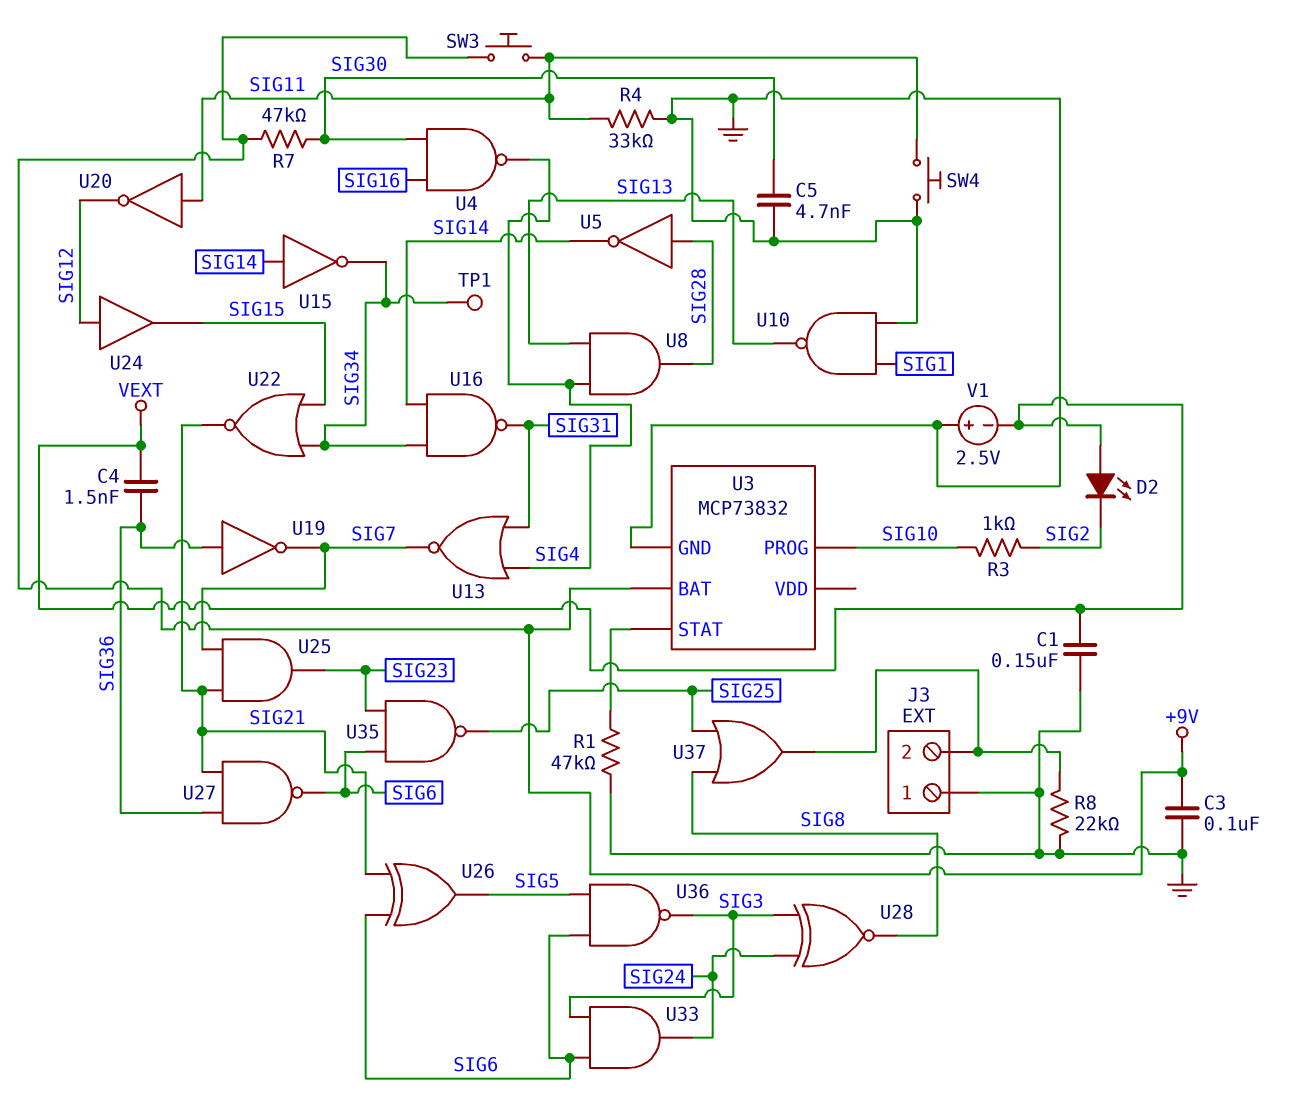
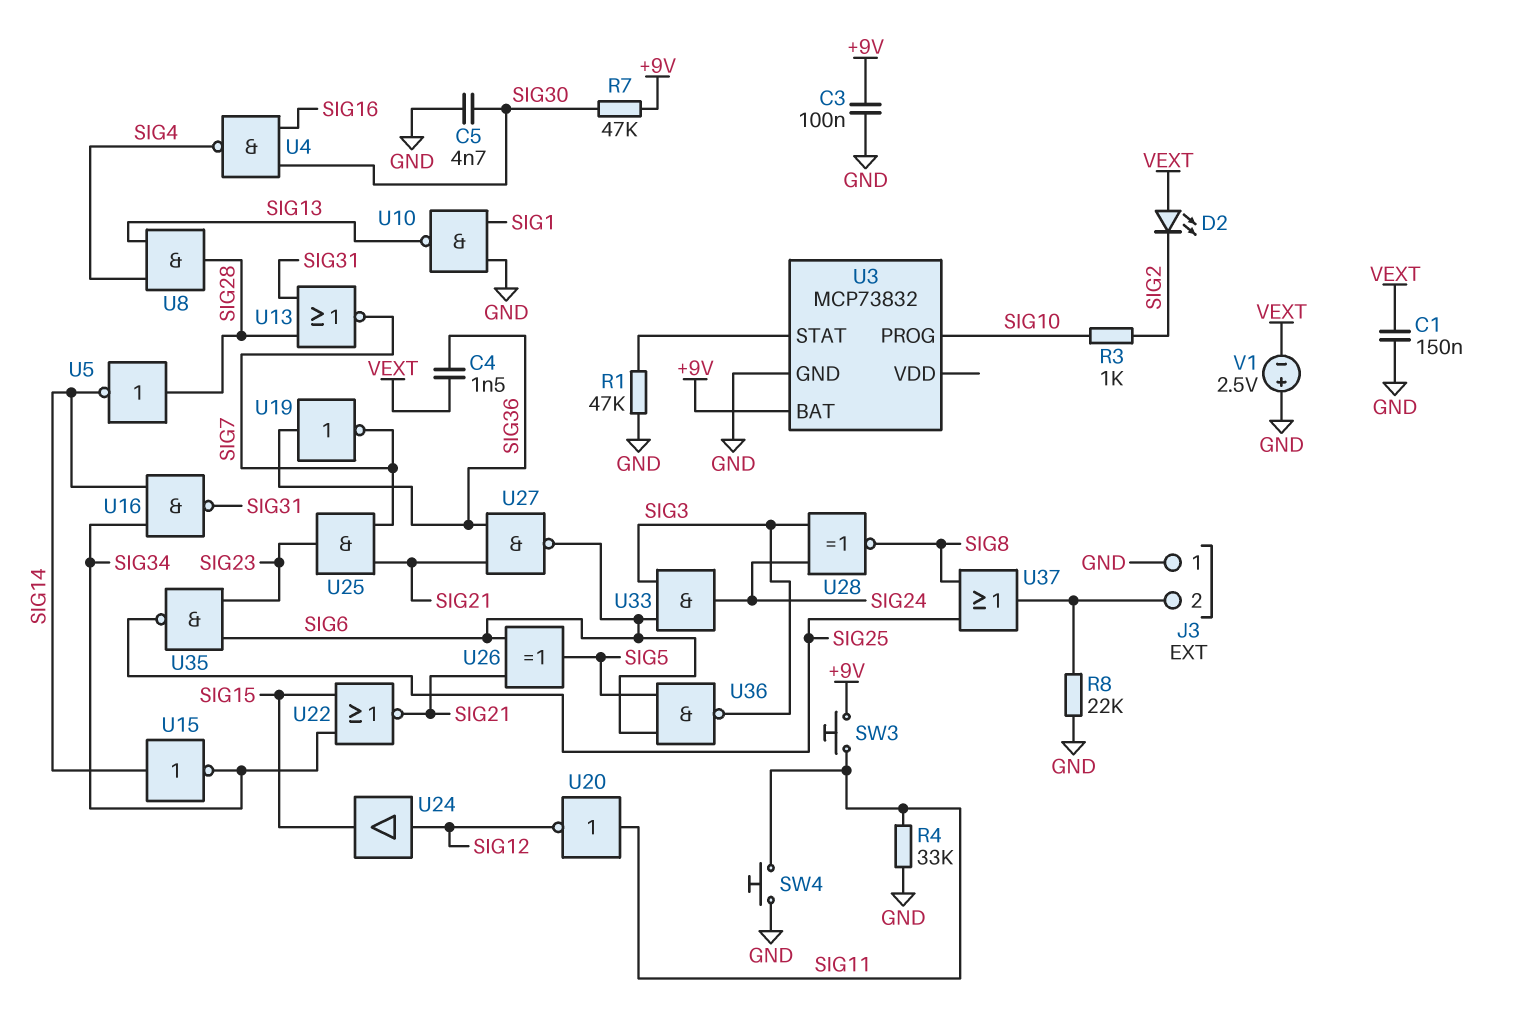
TP1: test point (SIG34) -> none
U13: NOR (in SIG4, in SIG31, out SIG7) -> NOR (in SIG28, in SIG31, out SIG7)

